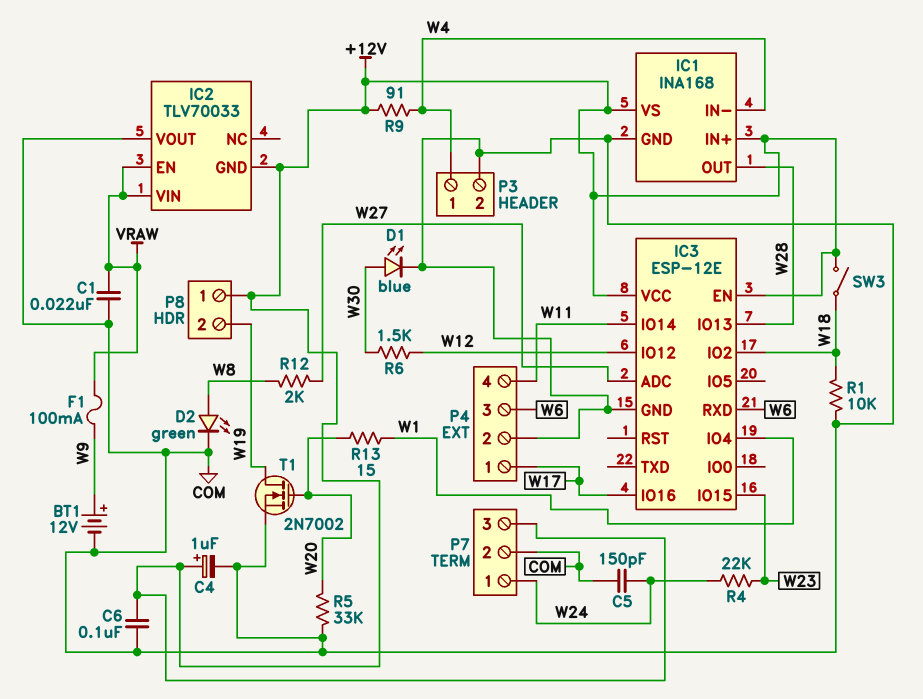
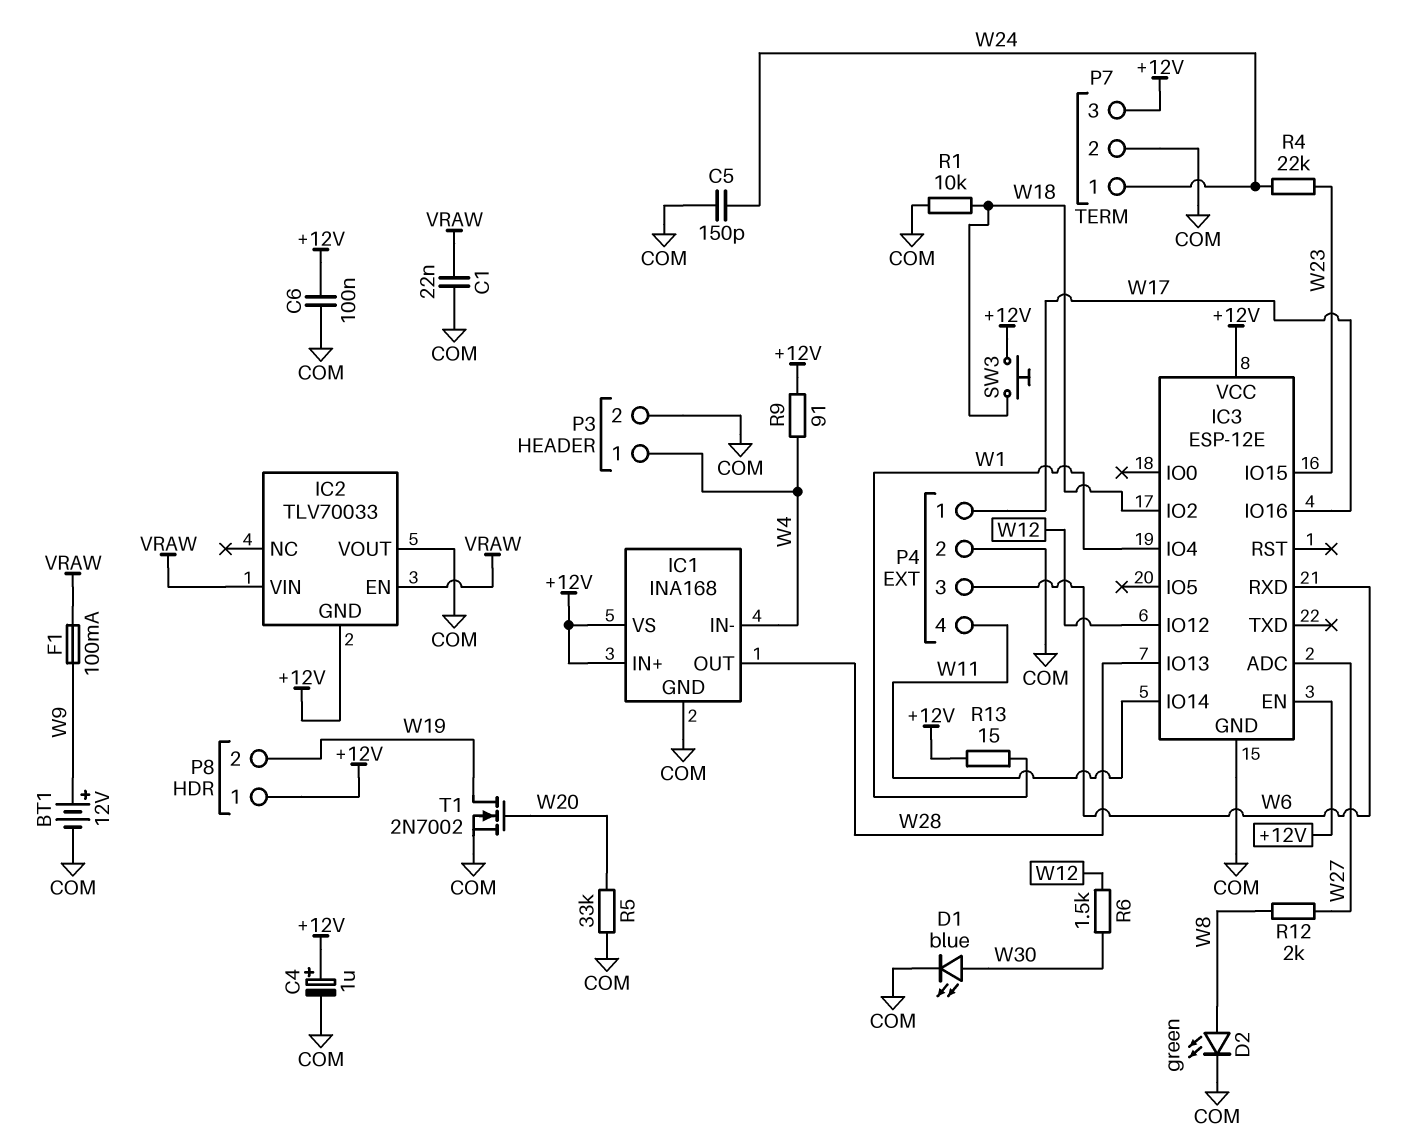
R13: 15 (W1, W20) -> 15 (+12V, W1)
SW3: switch (+12V, W18) -> button (+12V, W18)

